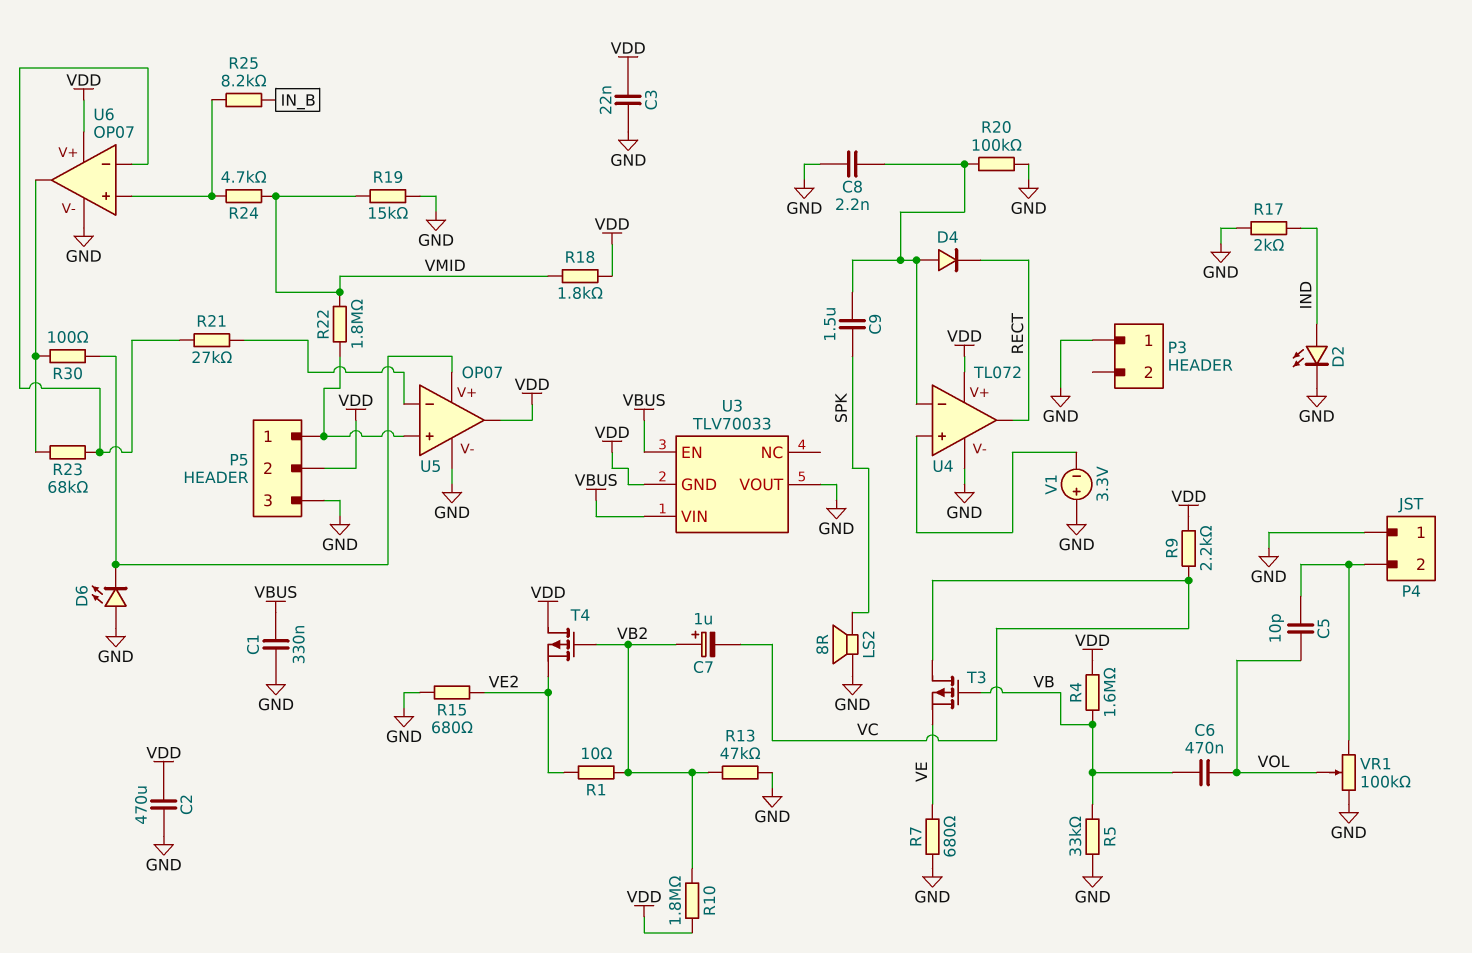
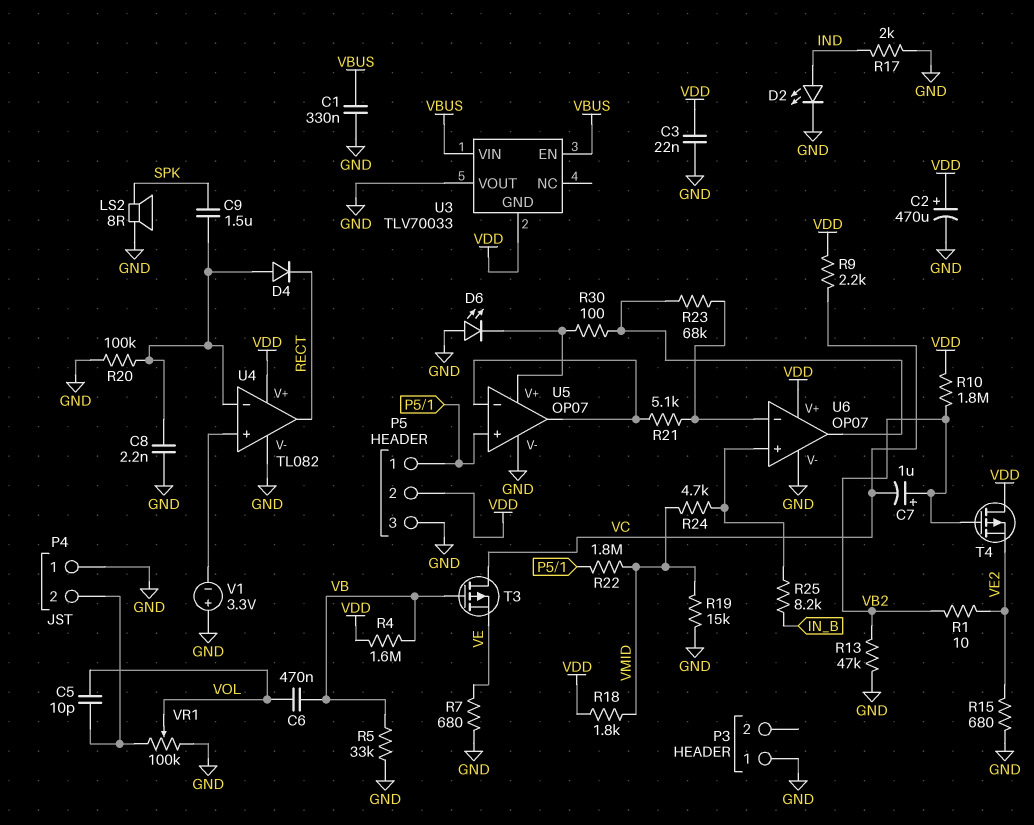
C2: 470uF (GND, VDD) -> 470uF (plus VDD, minus GND)
R21: 27k (U5/in-, U6/in-) -> 5.1k (U5/in-, U6/in-)
U4: TL072 -> TL082
U5 pin out: VDD -> U5/in-

